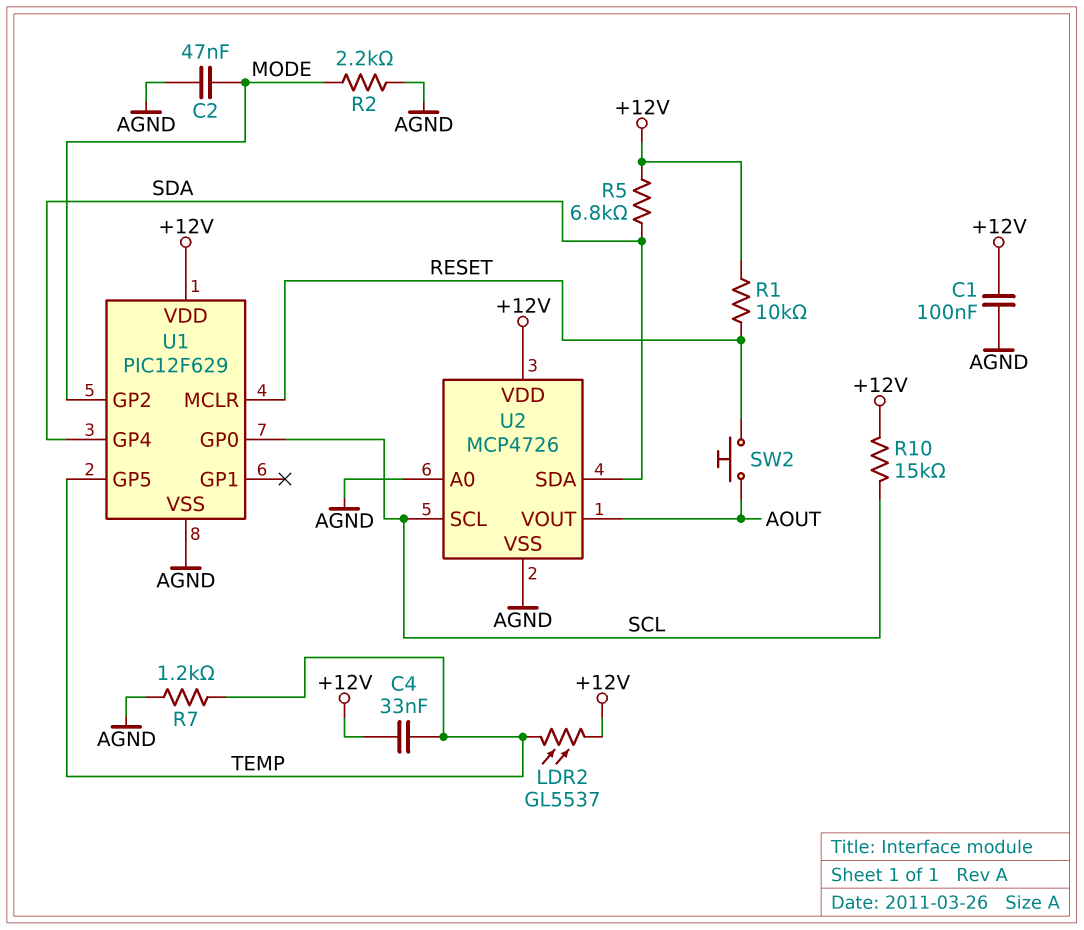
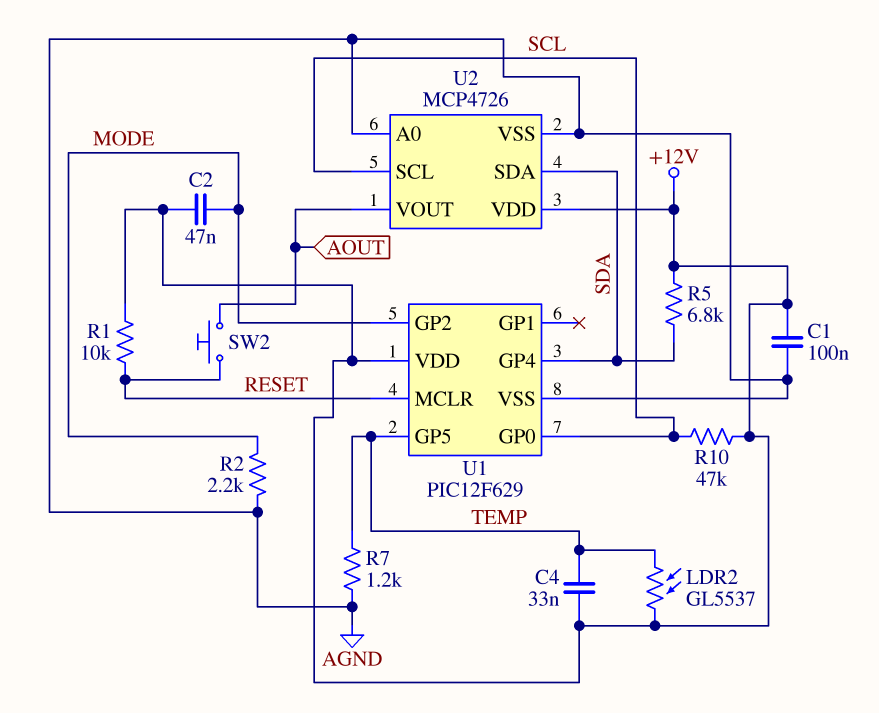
C2: 47nF (AGND, MODE) -> 47nF (+12V, MODE)
R10: 15k (+12V, SCL) -> 47k (+12V, SCL)

